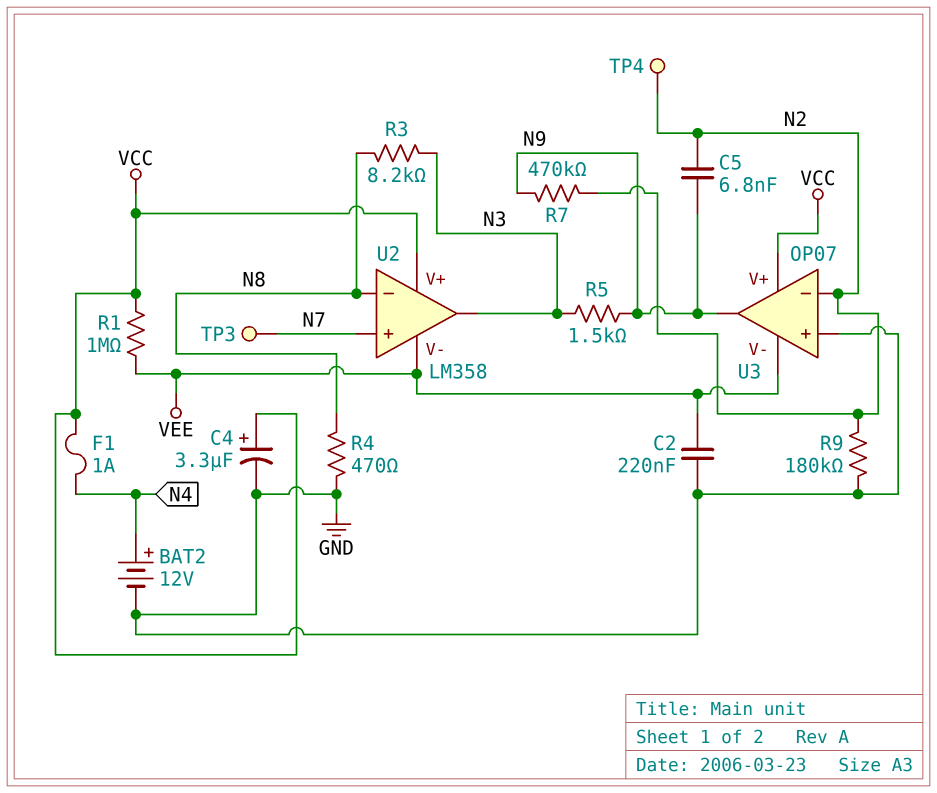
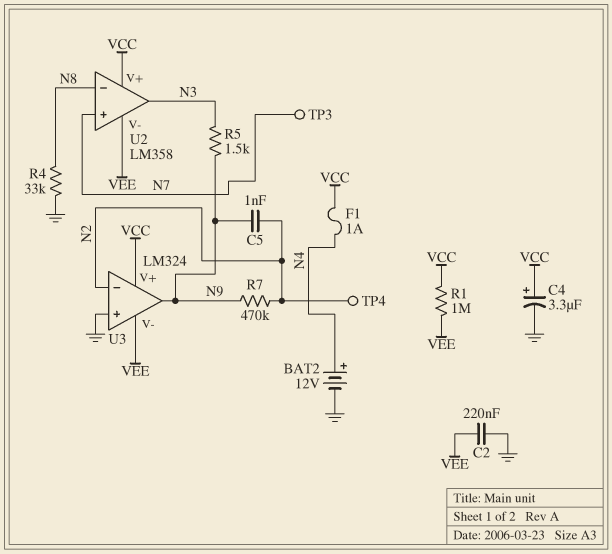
C5: 6.8nF (N2, N9) -> 1nF (N2, N9)
R3: 8.2k (N3, N8) -> none
R4: 470 (GND, N8) -> 33k (GND, N8)
R9: 180k (GND, N2) -> none
U3: OP07 -> LM324

